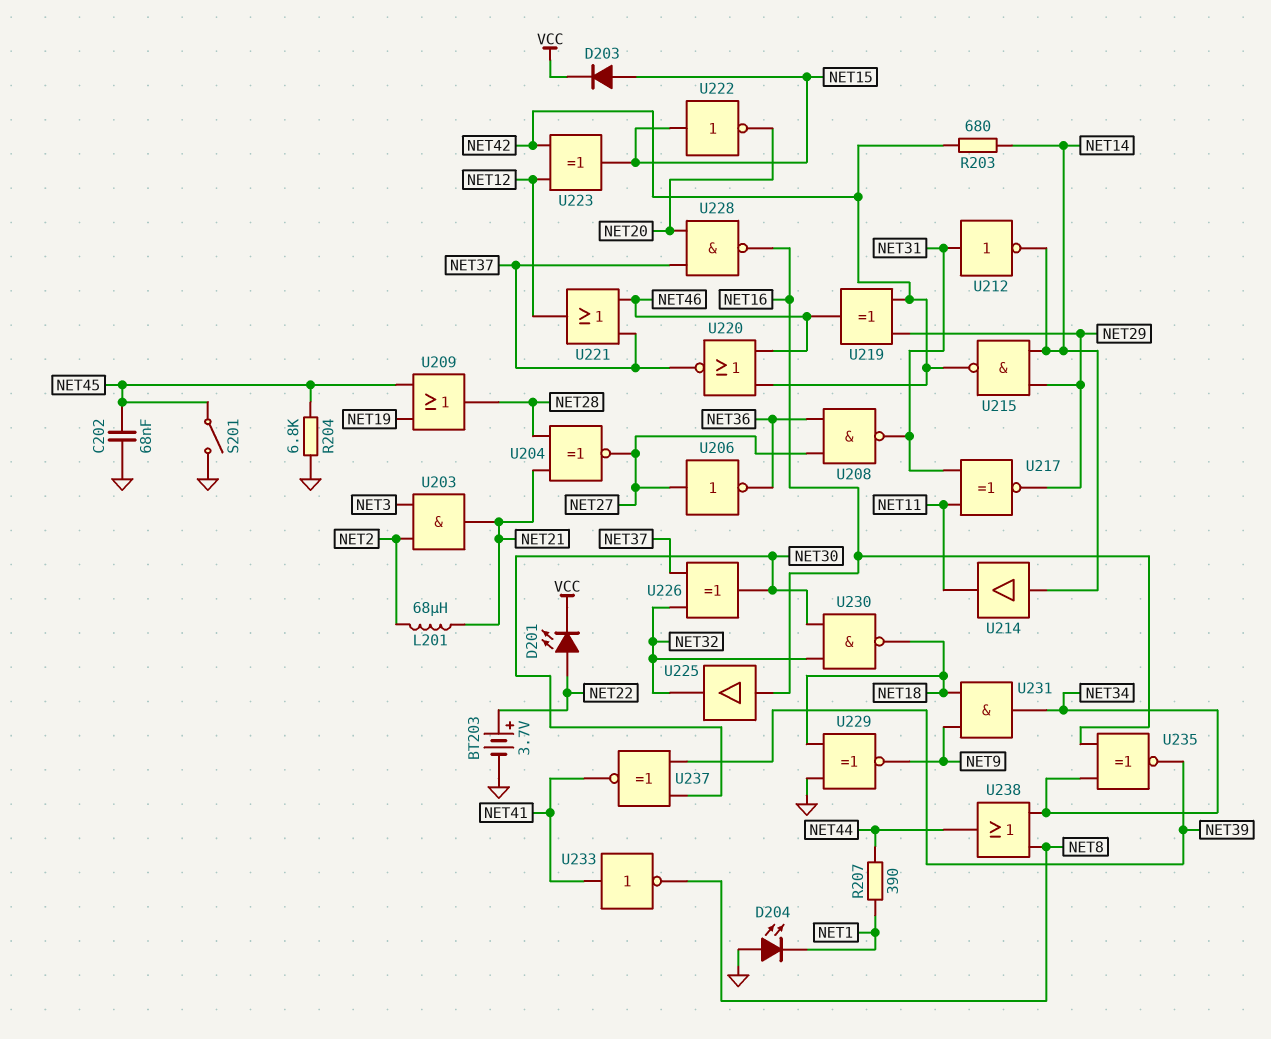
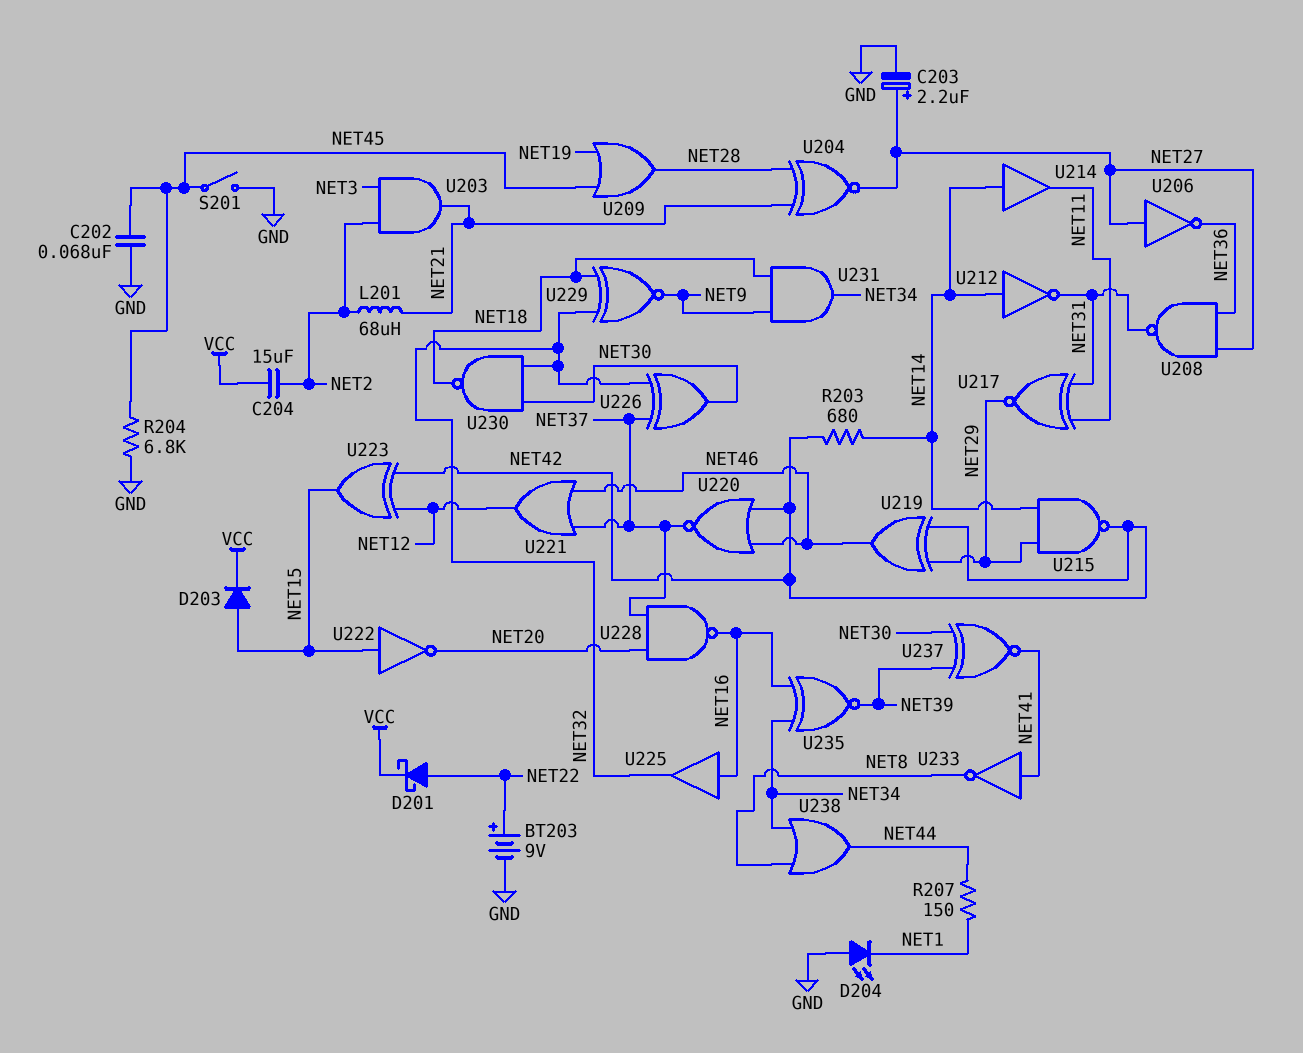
BT203: 3.7V (plus NET22, minus GND) -> 9V (plus NET22, minus GND)
C203: none -> 2.2uF (plus NET27, minus GND)
C204: none -> 15uF (NET2, VCC)
D201: LED (A NET22, K VCC) -> schottky (A NET22, K VCC)
R207: 390 (NET1, NET44) -> 150 (NET1, NET44)
U212: NOT (in NET31, out NET14) -> NOT (in NET14, out NET31)
U229: XNOR (in GND, in NET18, out NET9) -> XNOR (in NET18, in NET32, out NET9)

